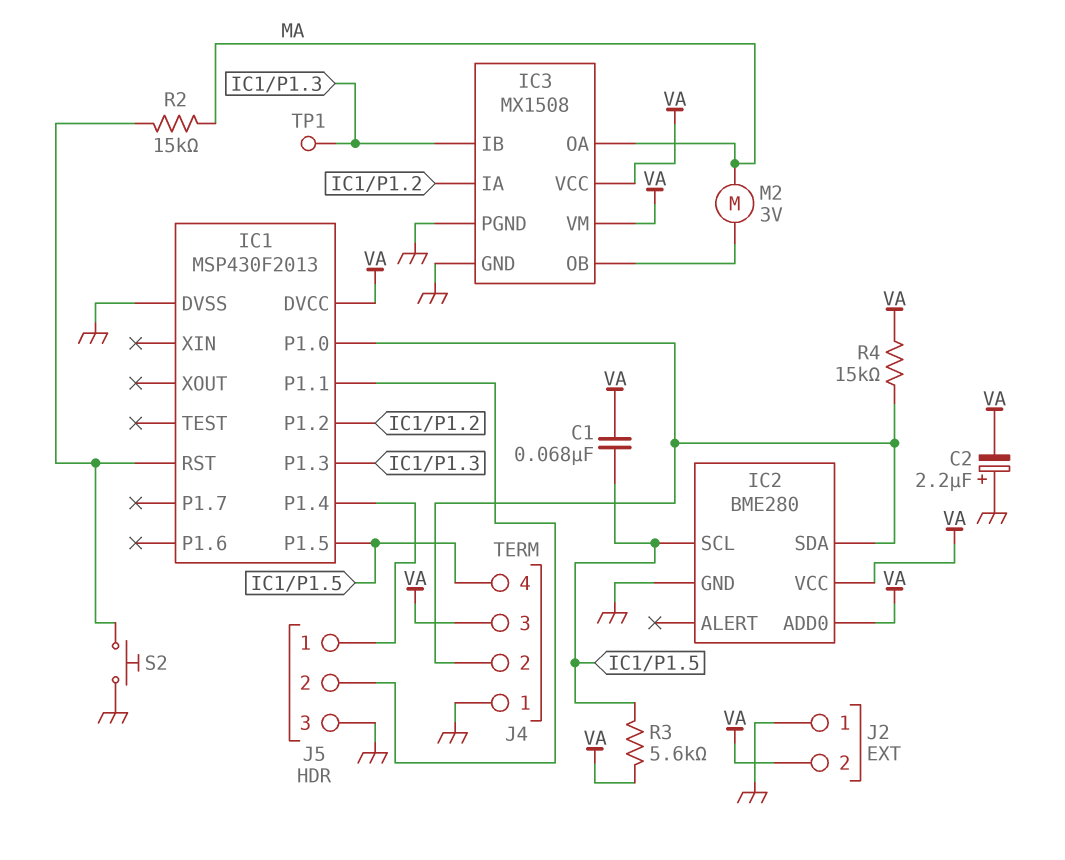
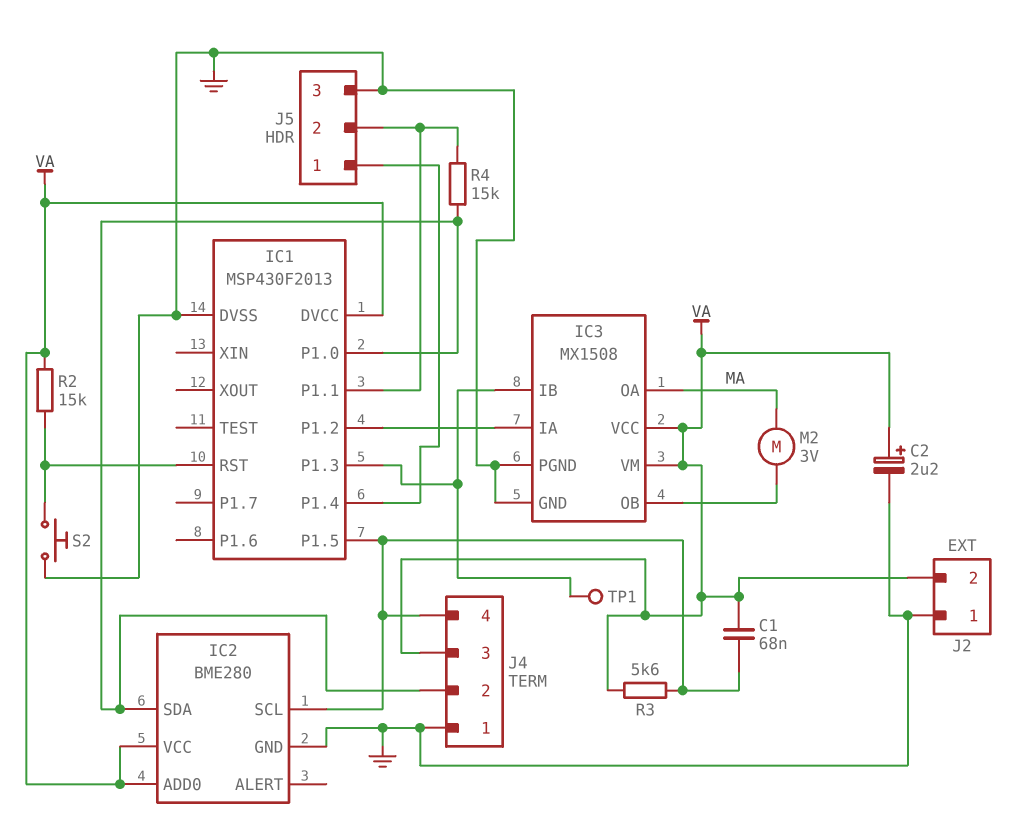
C2: 2.2uF (plus GND, minus VA) -> 2.2uF (plus VA, minus GND)
R2: 15k (IC1/RST, MA) -> 15k (IC1/RST, VA)
R4: 15k (IC1/P1.0, VA) -> 15k (IC1/P1.0, IC1/P1.1)

